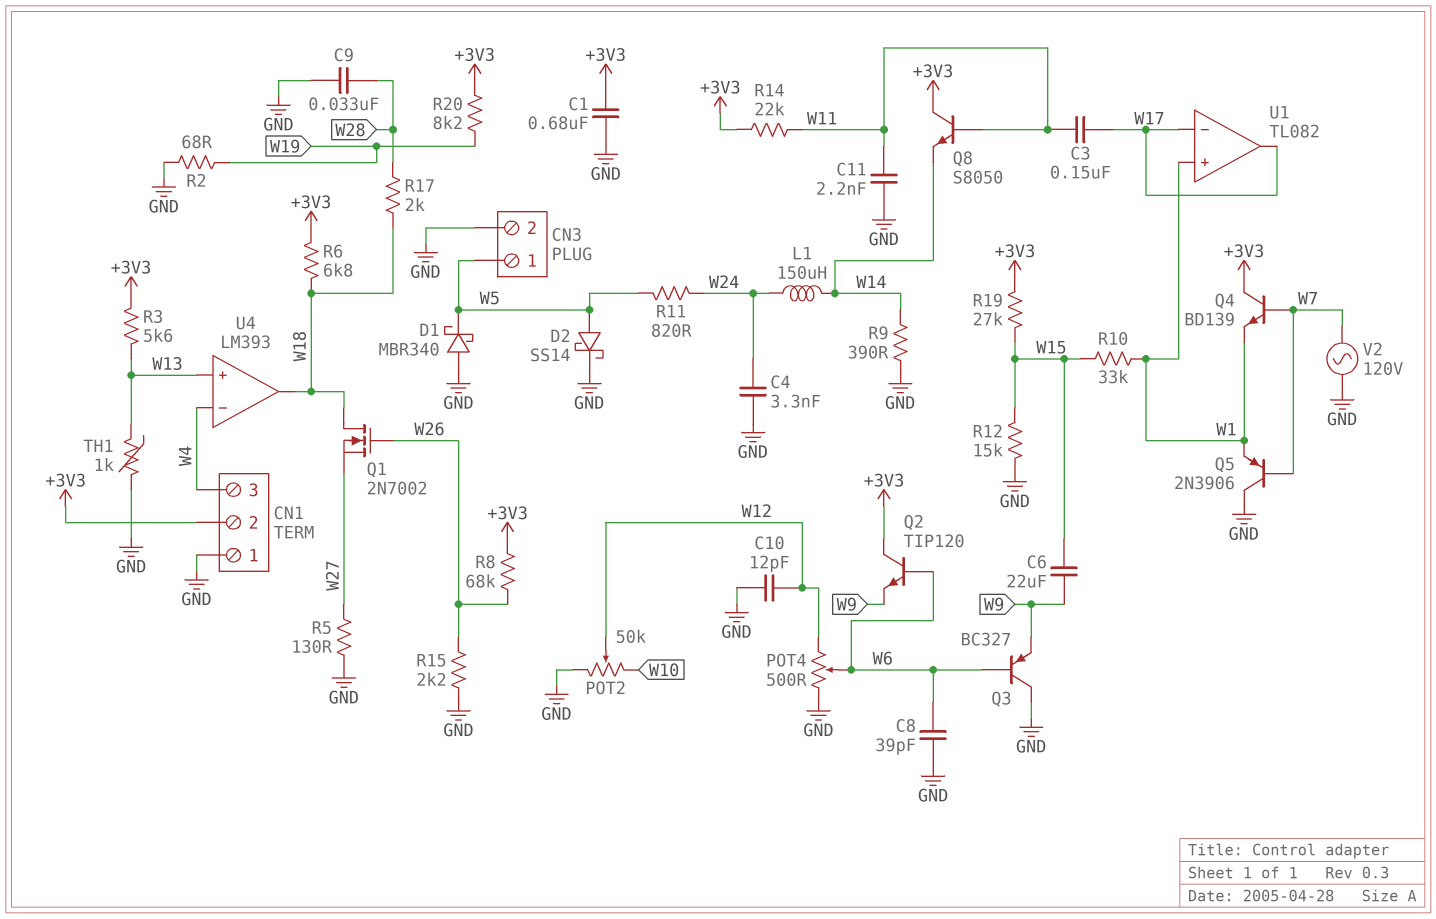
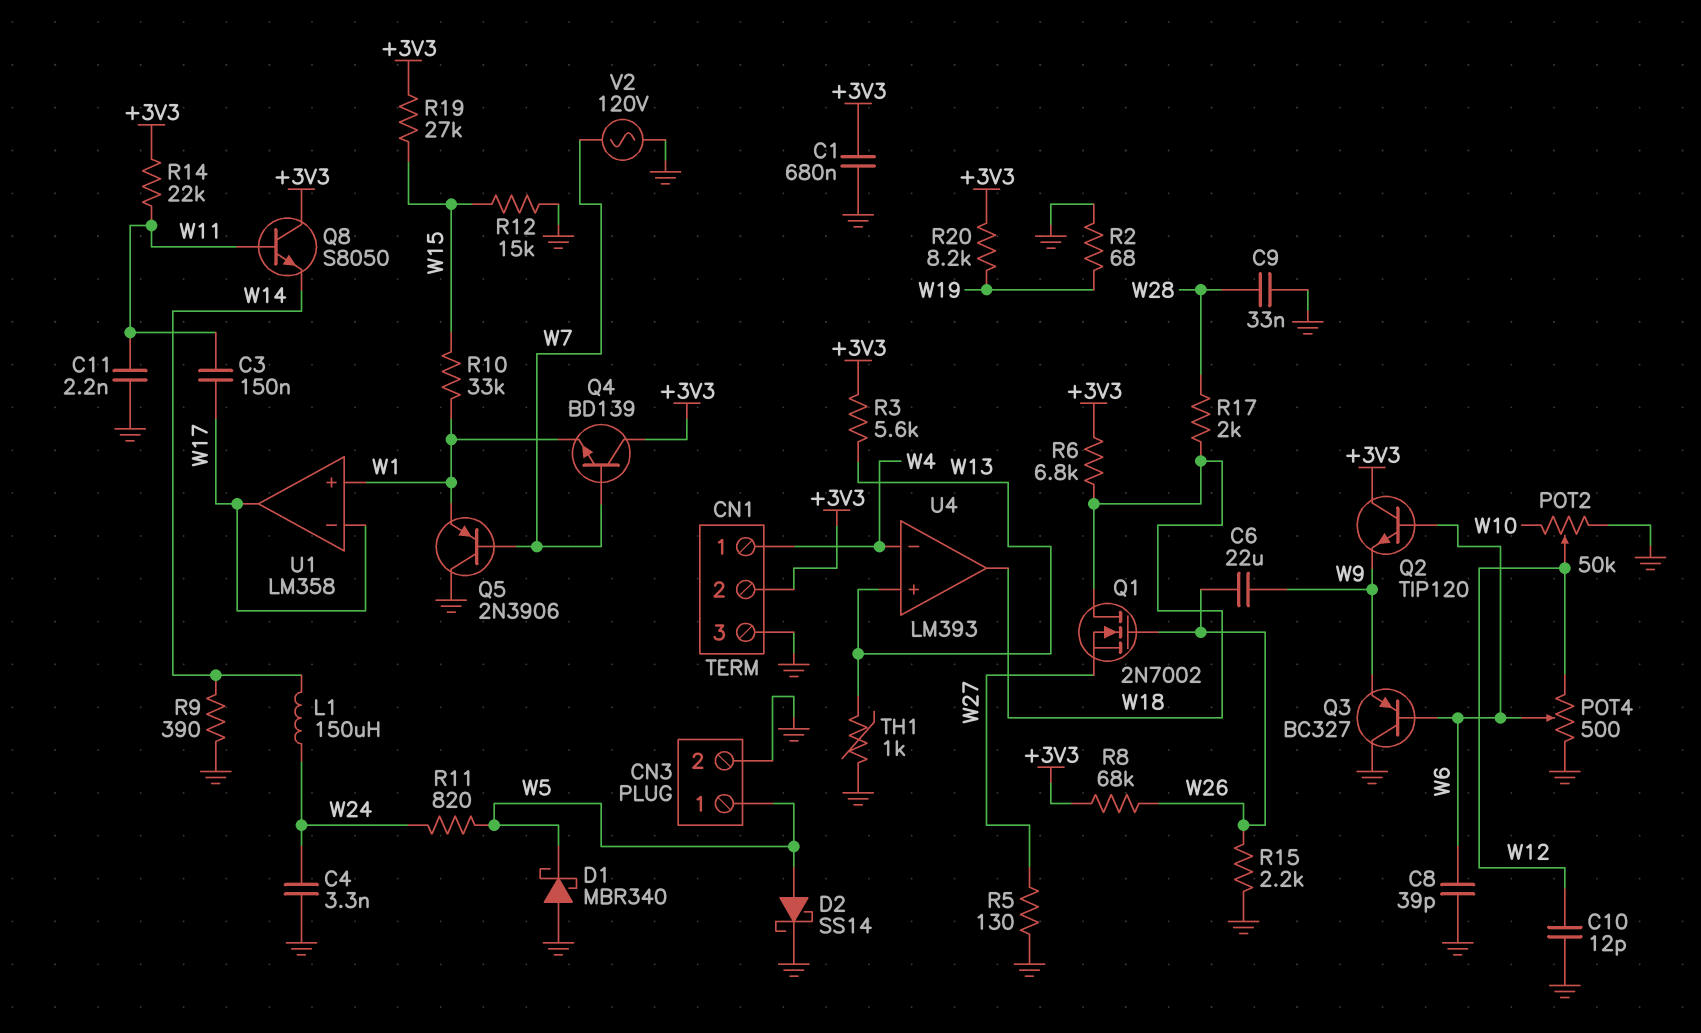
C6: 22uF (W9, W15) -> 22uF (W9, W26)
CN1 pin 1: GND -> W4
CN1 pin 3: W4 -> GND
U1: TL082 -> LM358

